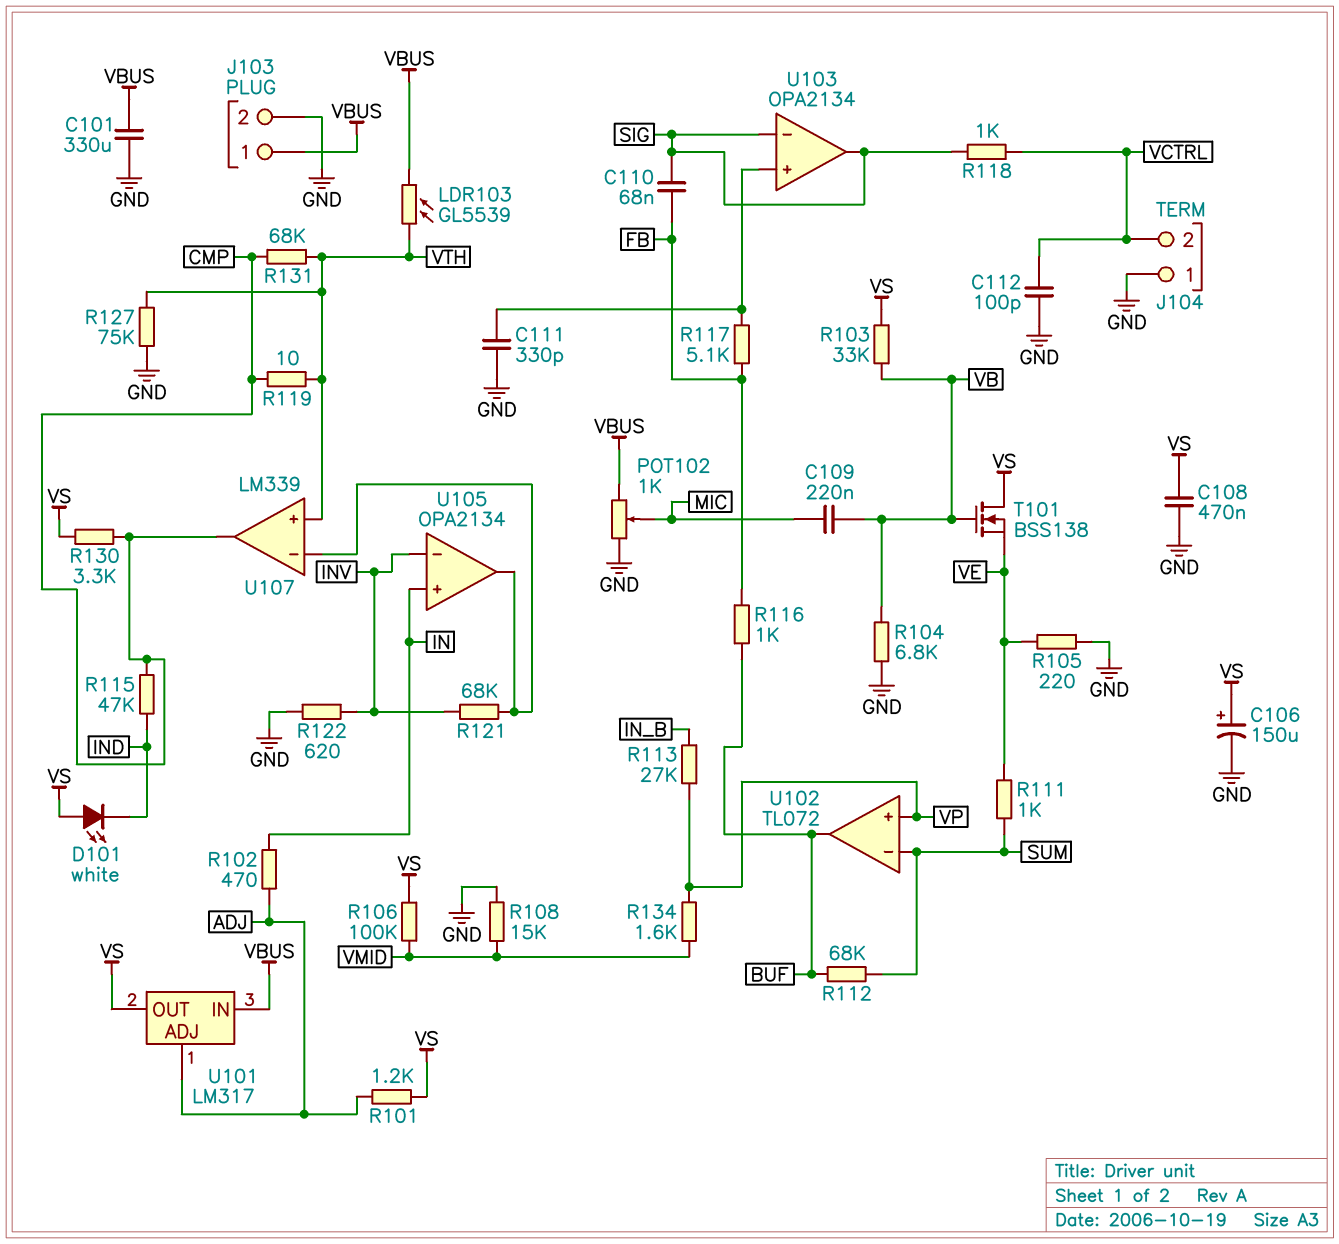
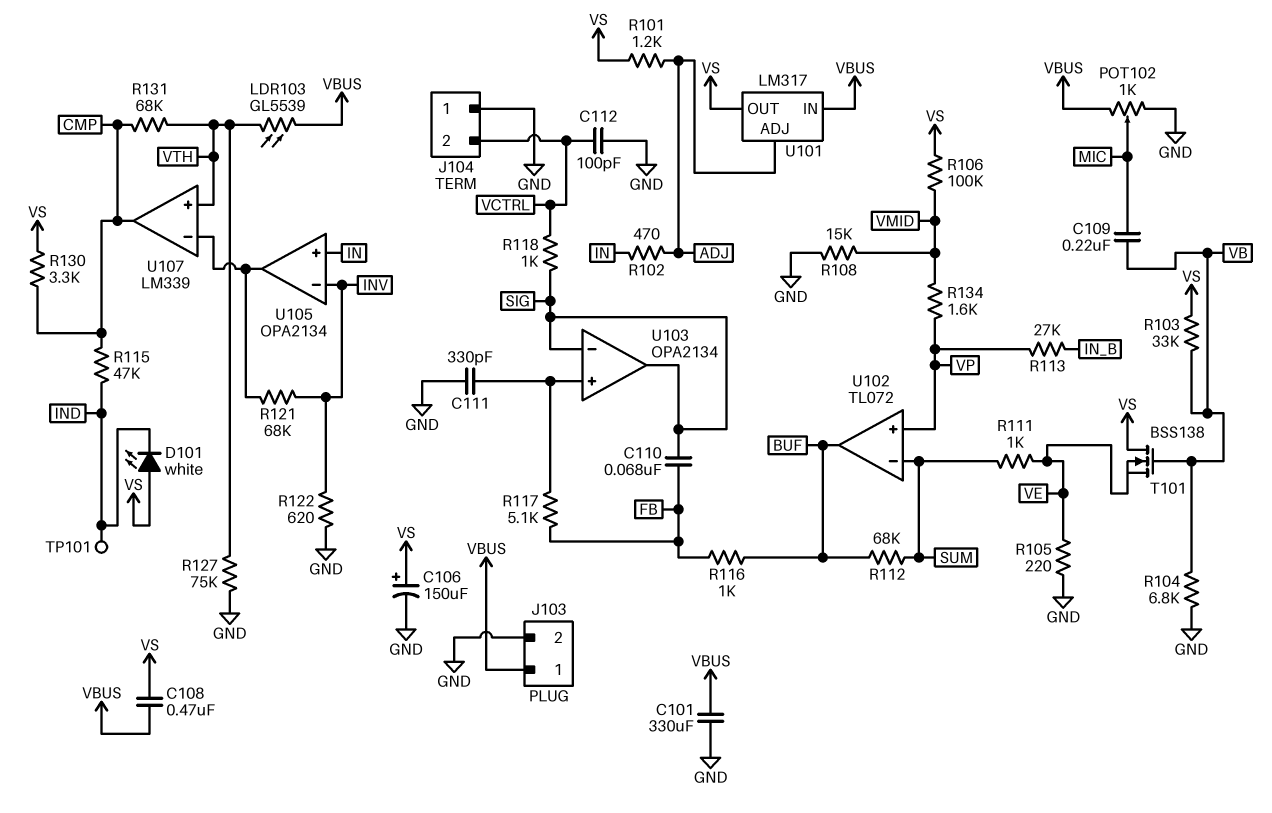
C108: 470nF (GND, VS) -> 470nF (VBUS, VS)
R119: 10 (CMP, VTH) -> none
TP101: none -> test point (IND)

